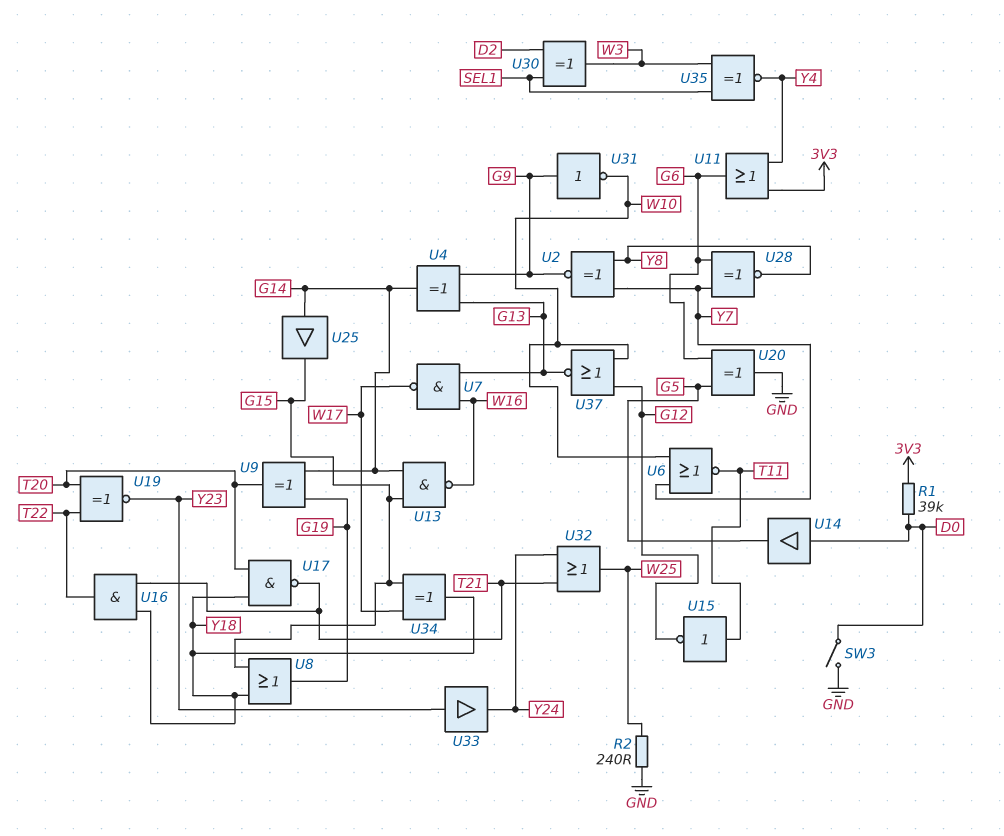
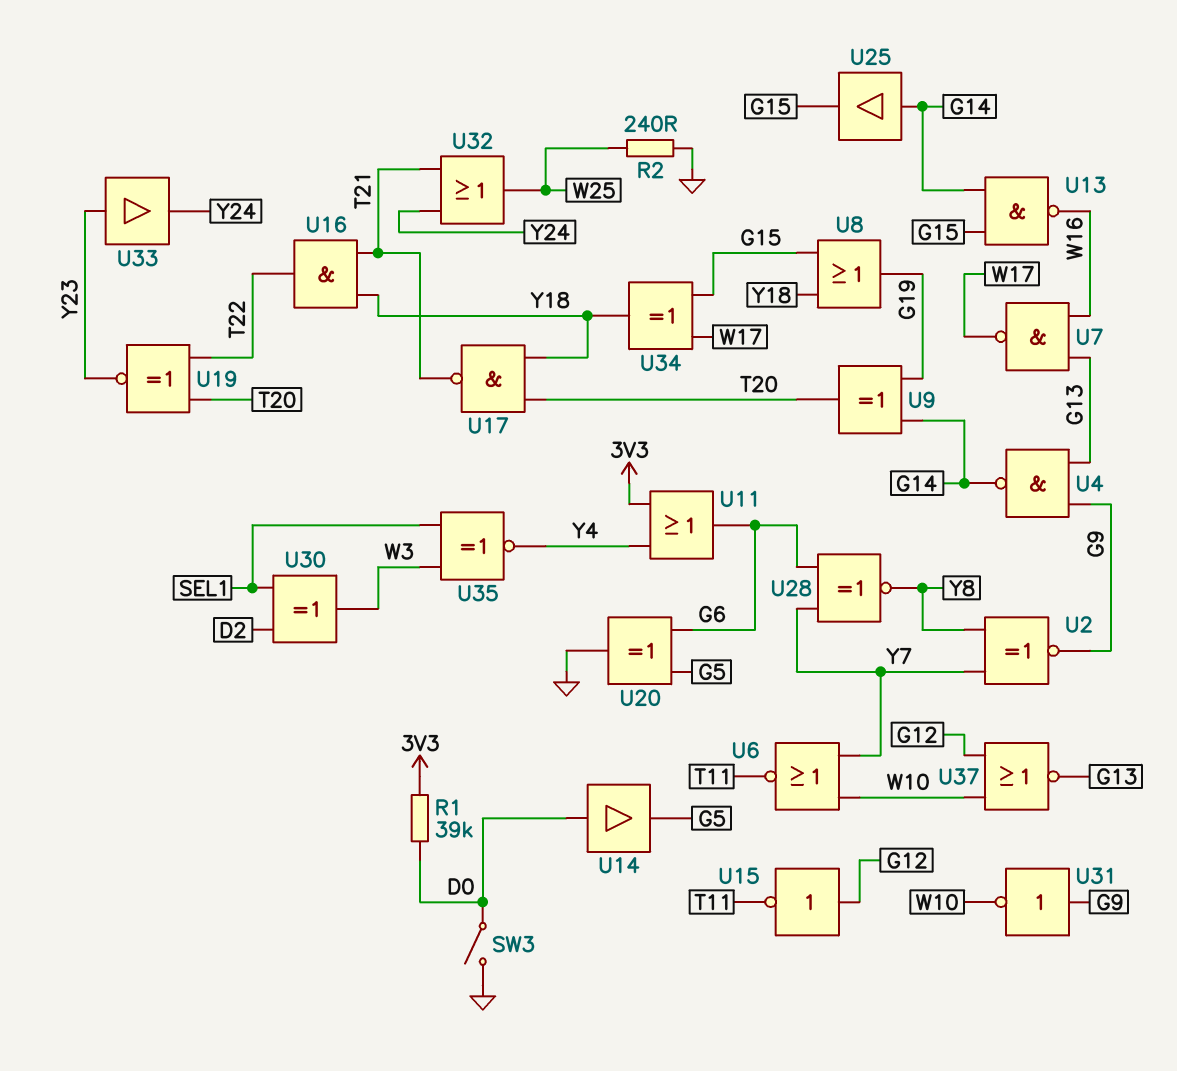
U4: XOR (in G9, in G13, out G14) -> NAND (in G9, in G13, out G14)
U15: NOT (in T11, out G12) -> NOT (in G12, out T11)

